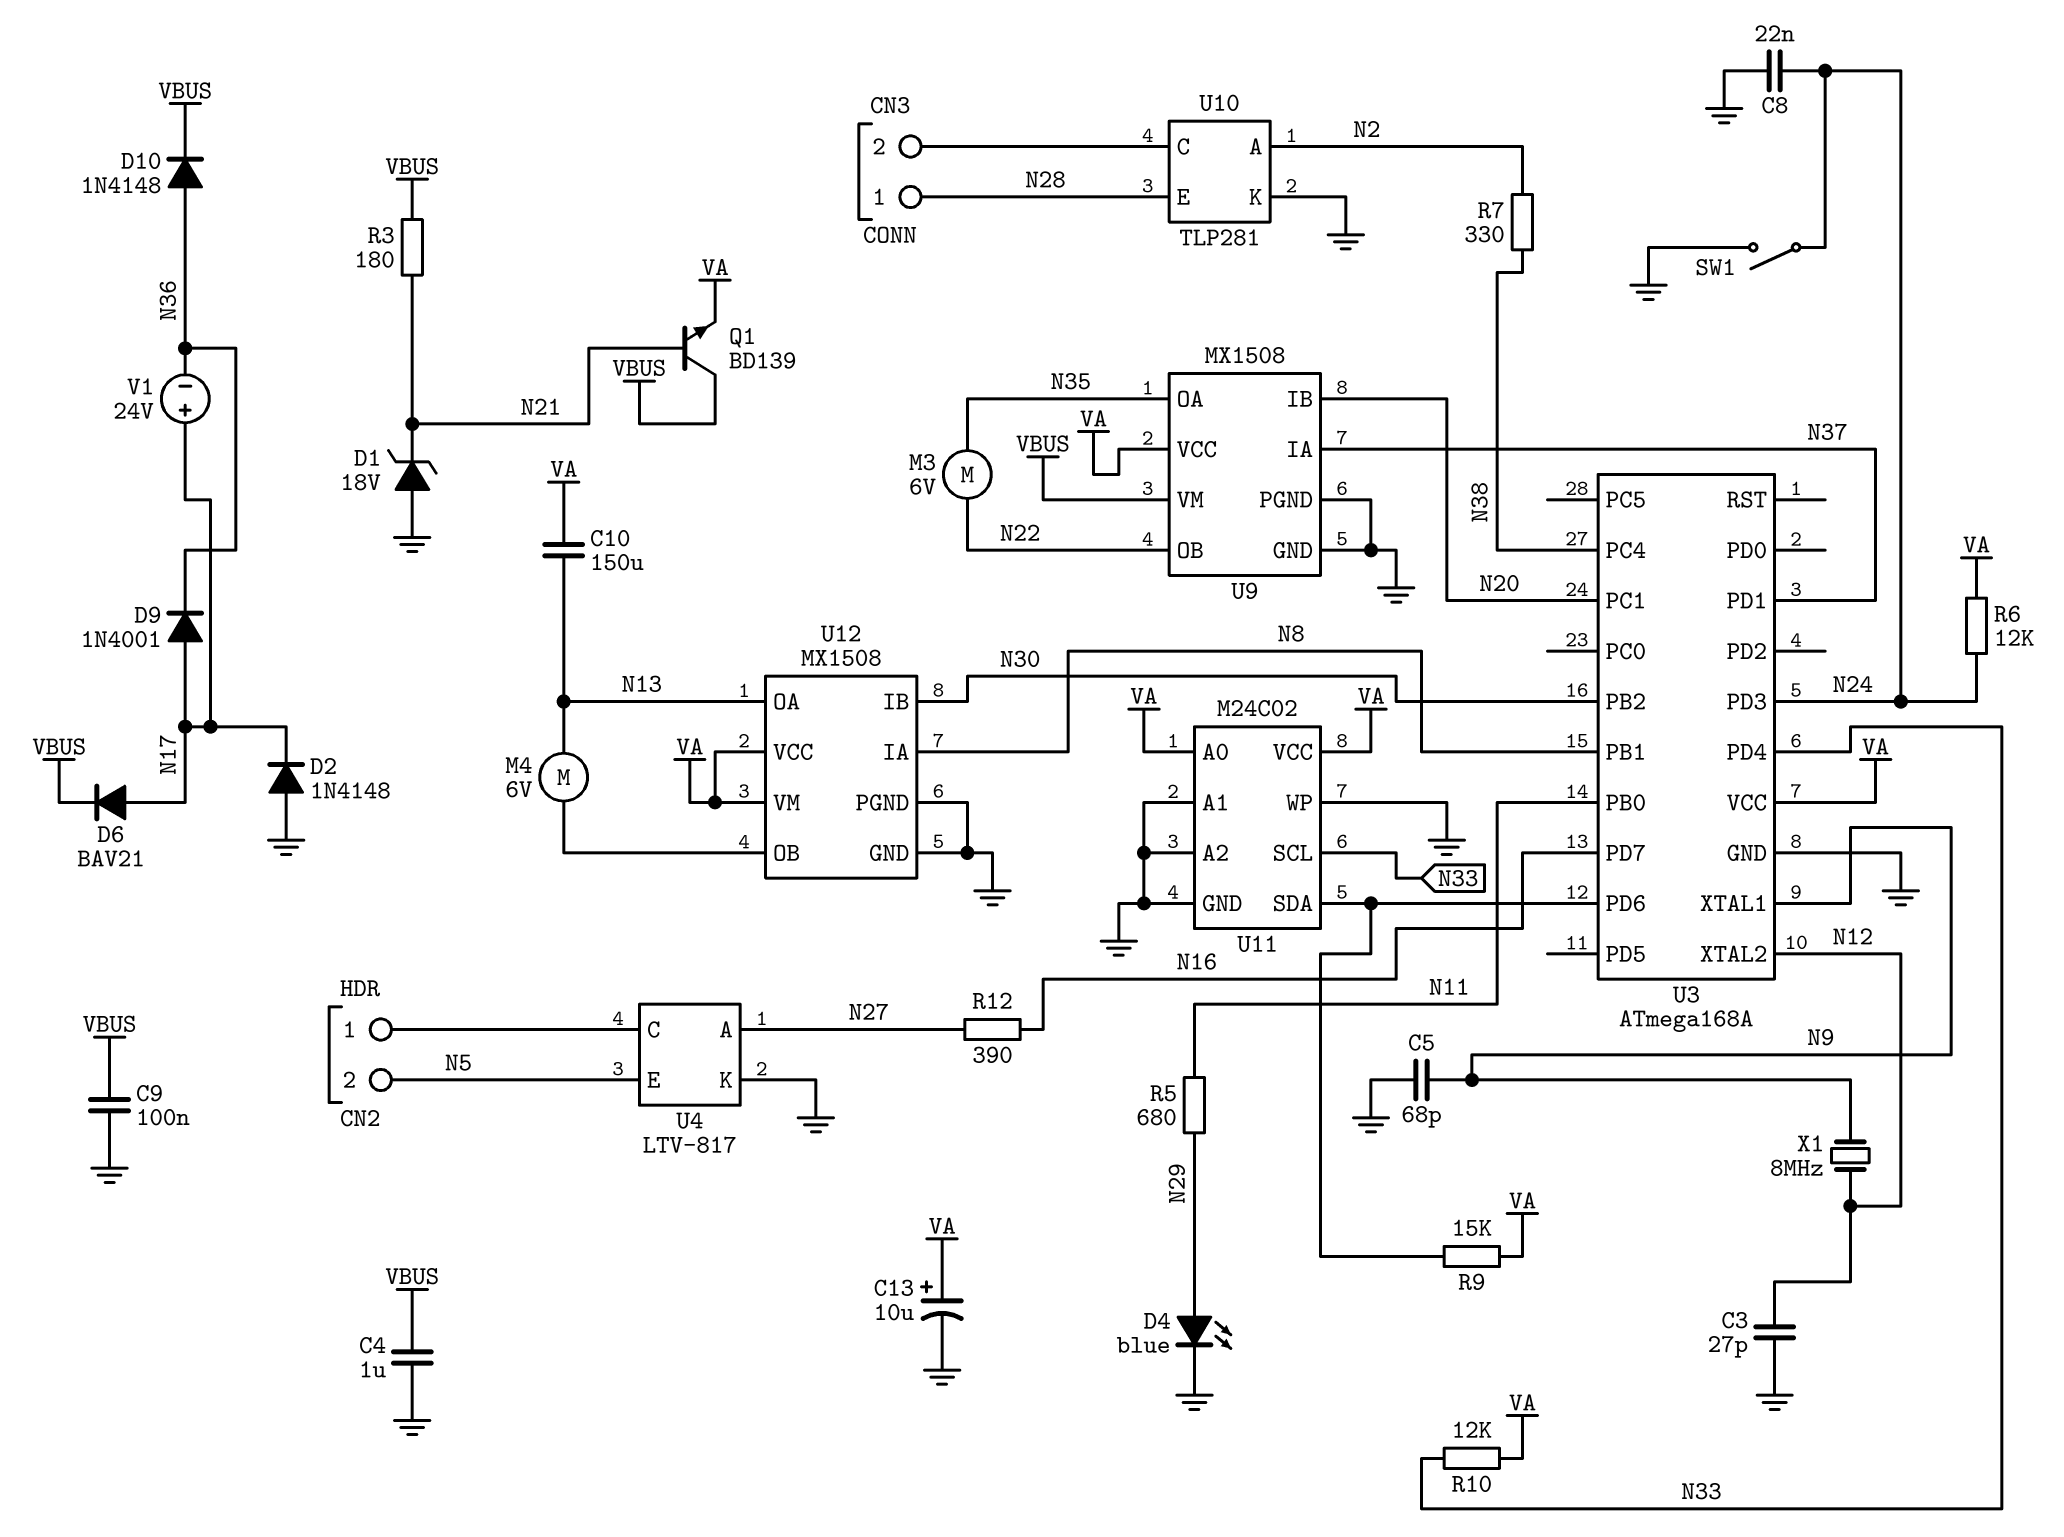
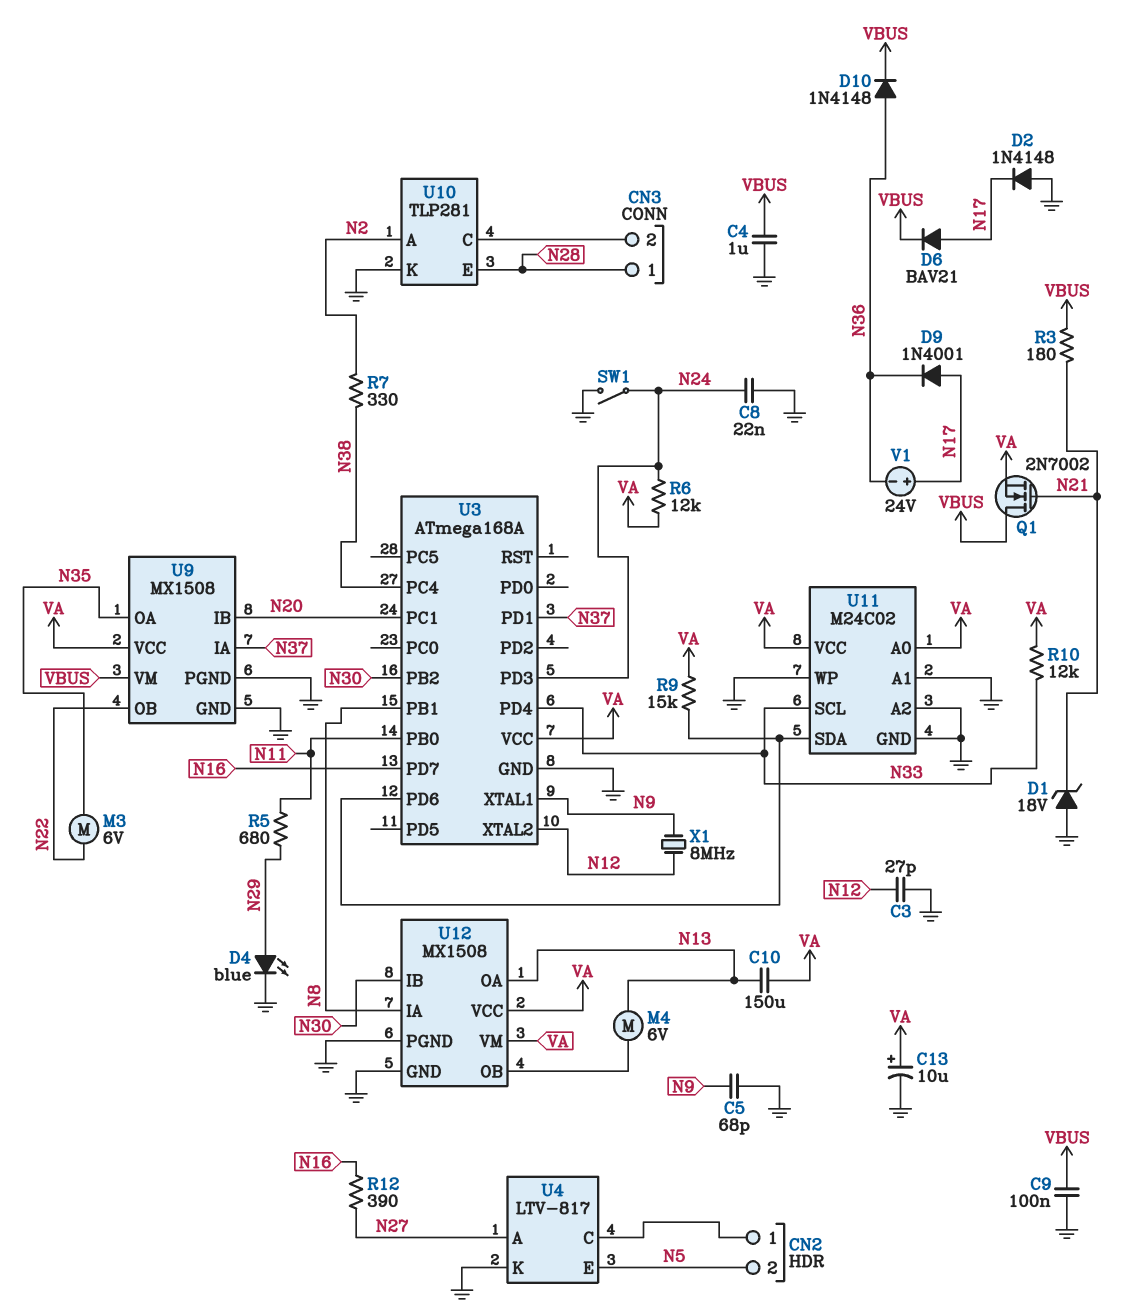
Q1: NPN BD139 (B N21, C VBUS, E VA) -> NMOS 2N7002 (G N21, D VBUS, S VA)

